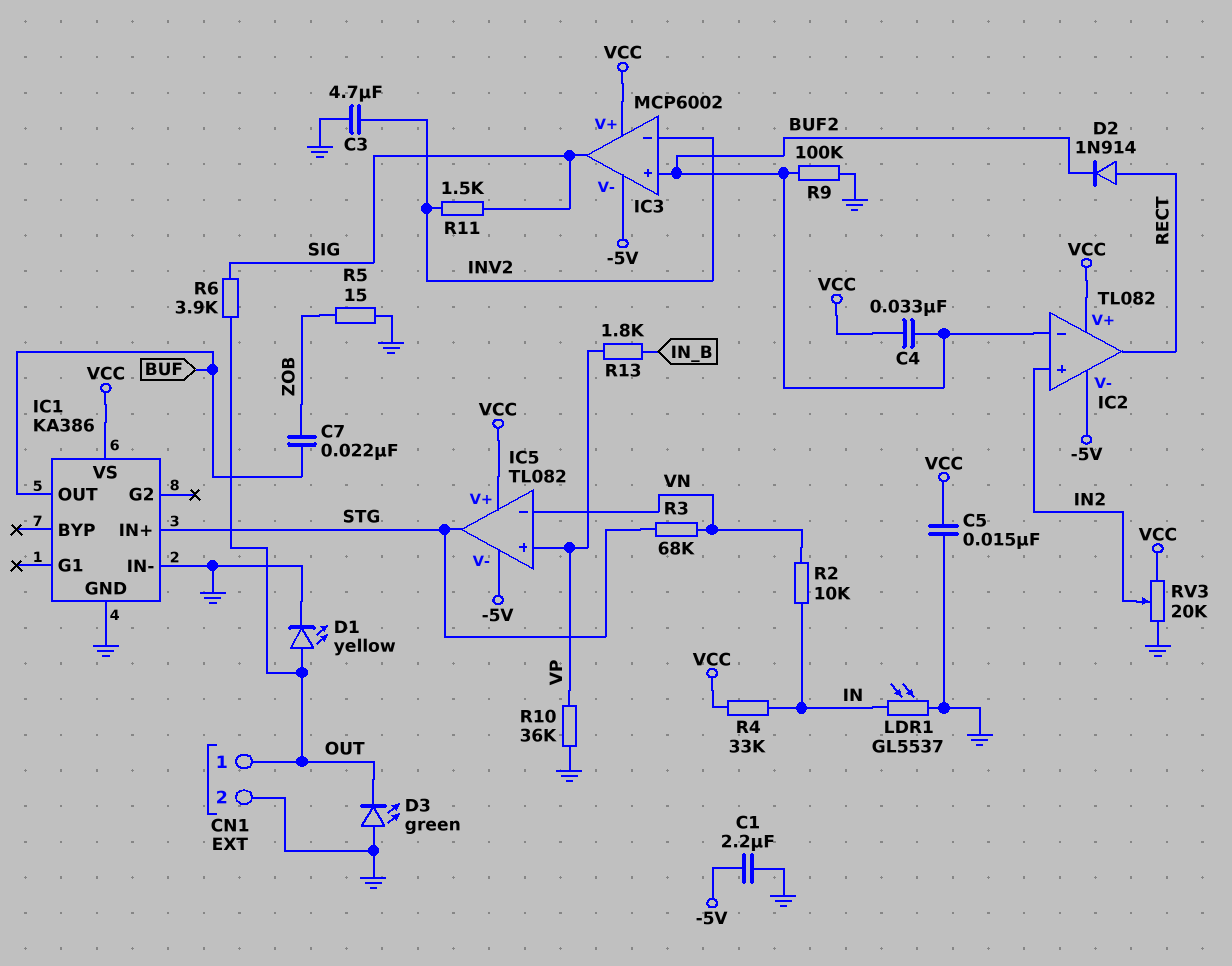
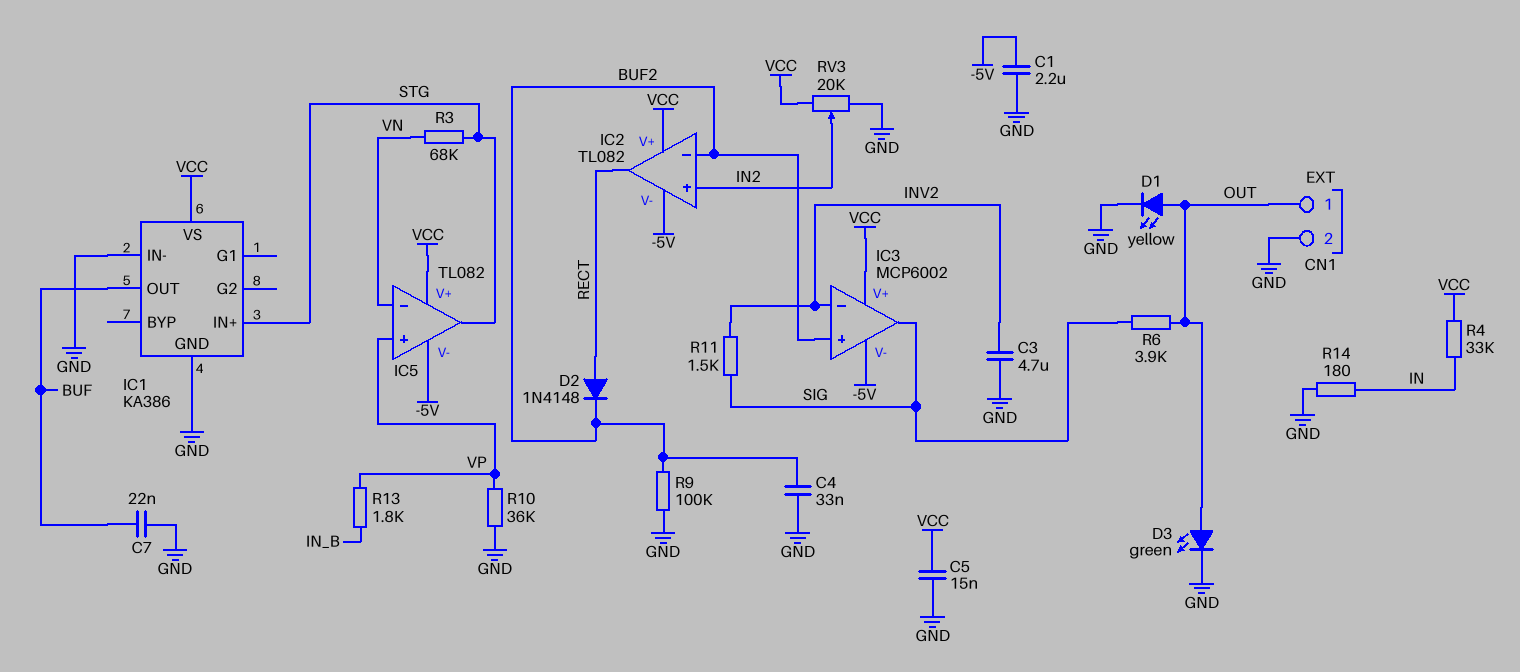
C4: 33nF (BUF2, VCC) -> 33nF (BUF2, GND)
C7: 22nF (BUF, ZOB) -> 22nF (BUF, GND)
D2: diode 1N914 (A RECT, K BUF2) -> diode 1N4148 (A RECT, K BUF2)
D3: LED green (A GND, K OUT) -> LED green (A OUT, K GND)
LDR1: GL5537 (GND, IN) -> none
R2: 10k (IN, VN) -> none
R5: 15 (GND, ZOB) -> none
R14: none -> 180 (GND, IN)

